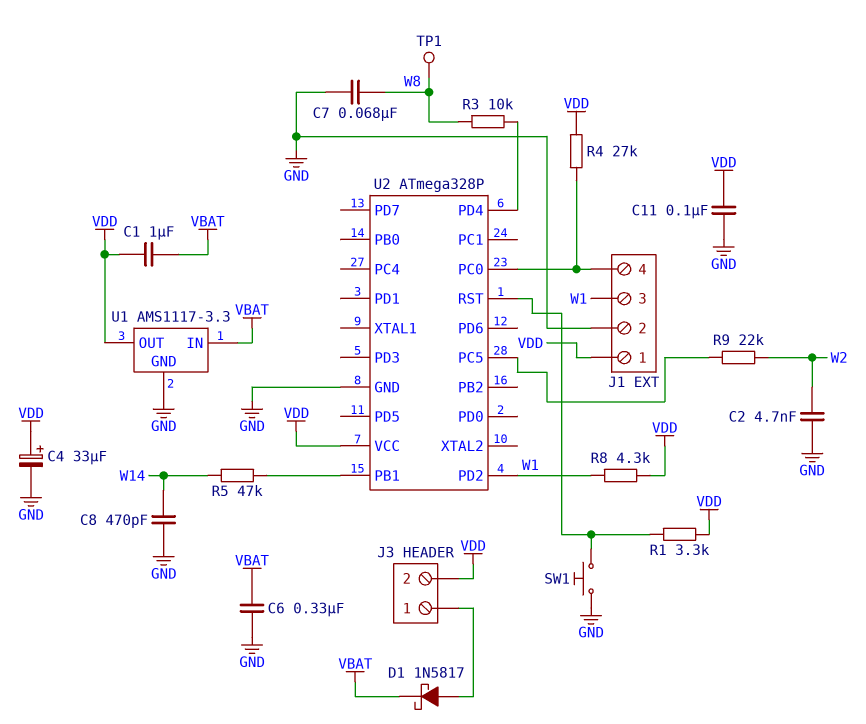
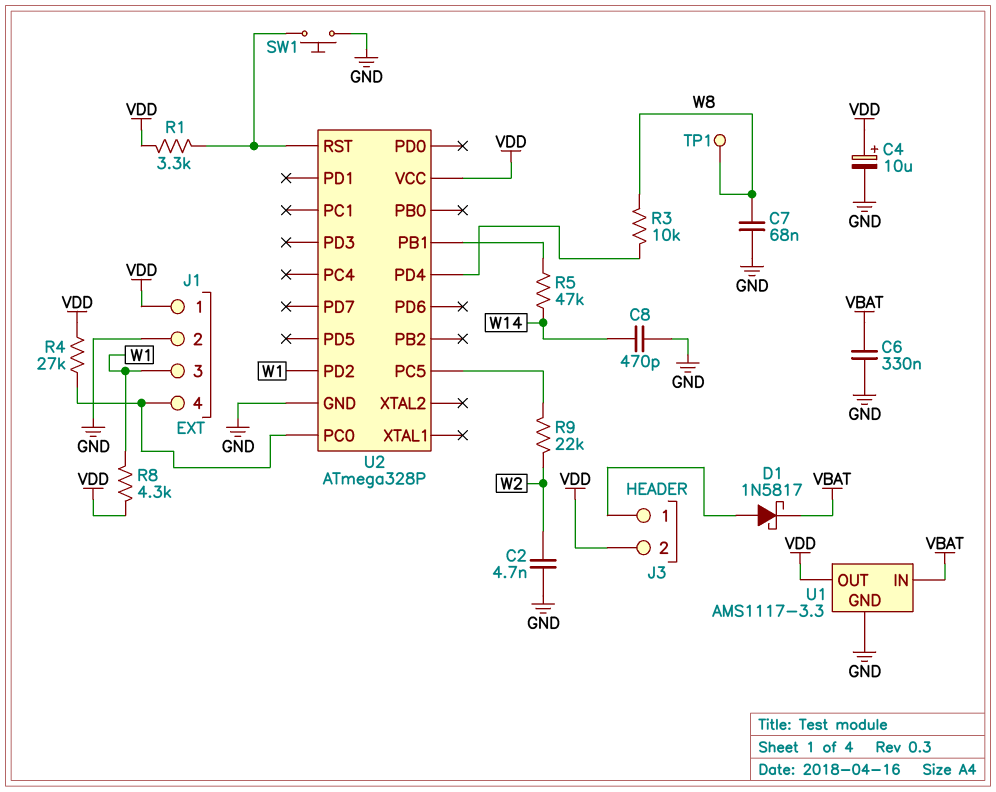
C1: 1uF (VBAT, VDD) -> none
C4: 33uF (plus VDD, minus GND) -> 10uF (plus VDD, minus GND)
C11: 100nF (GND, VDD) -> none

